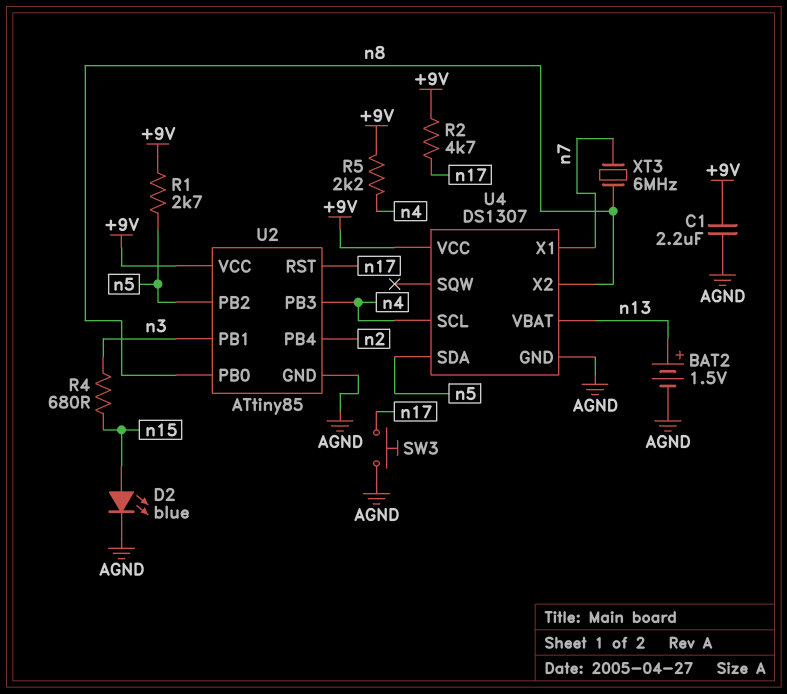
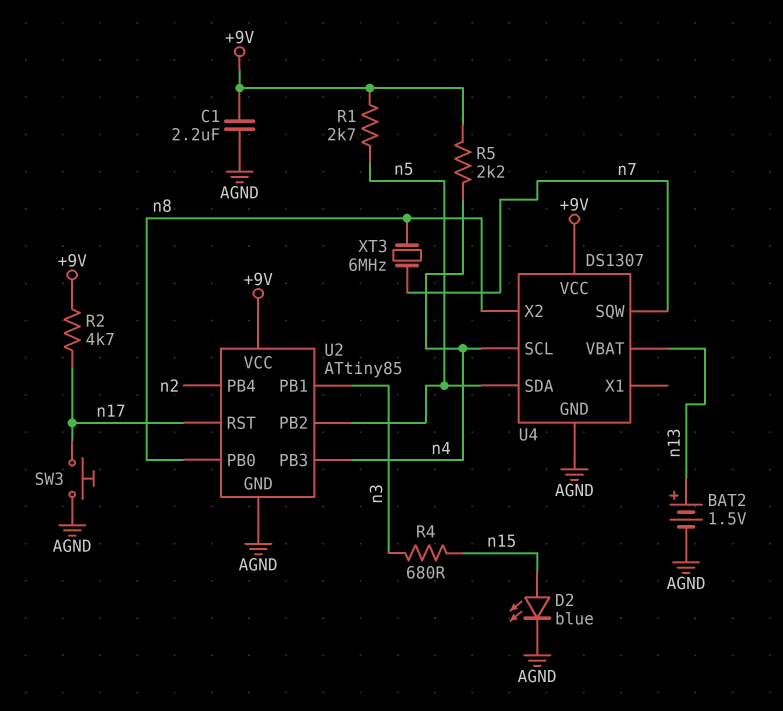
U4 pin SQW: none -> n7
U4 pin X1: n7 -> none

